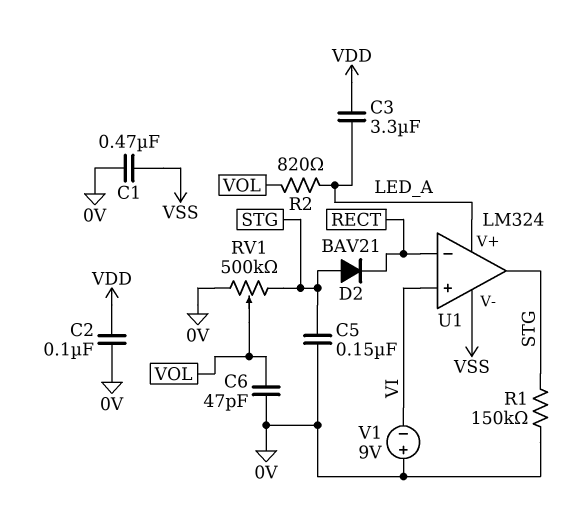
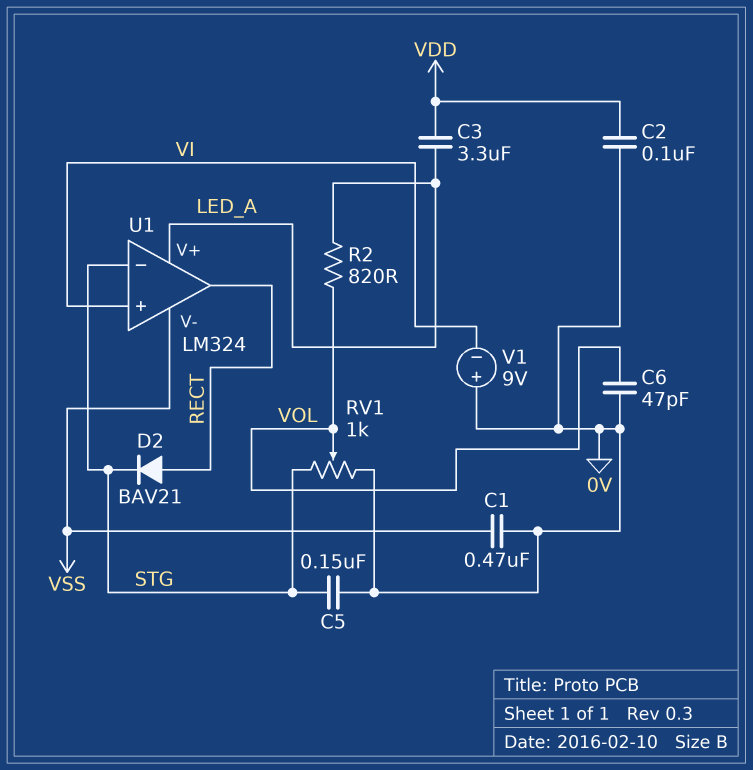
D2: diode BAV21 (A STG, K RECT) -> diode BAV21 (A RECT, K STG)
R1: 150k (0V, STG) -> none
RV1: 500k (0V, STG, wiper VOL) -> 1k (0V, STG, wiper VOL)
U1 pin in-: RECT -> STG
U1 pin out: STG -> RECT

